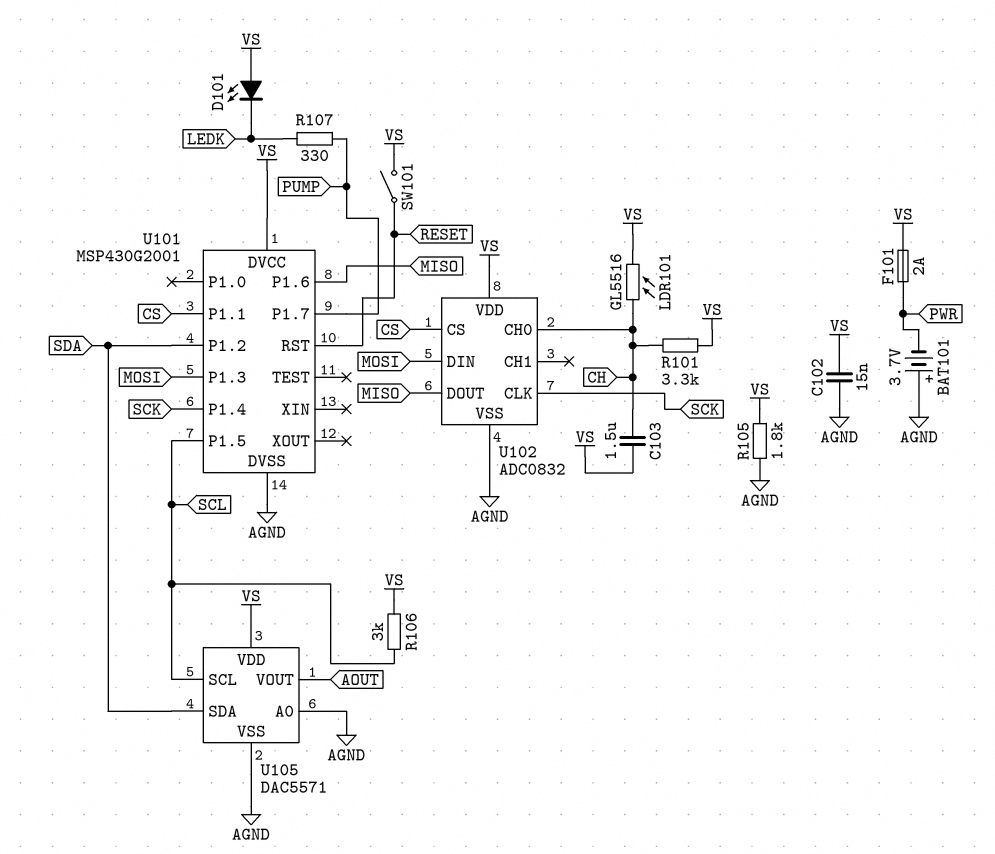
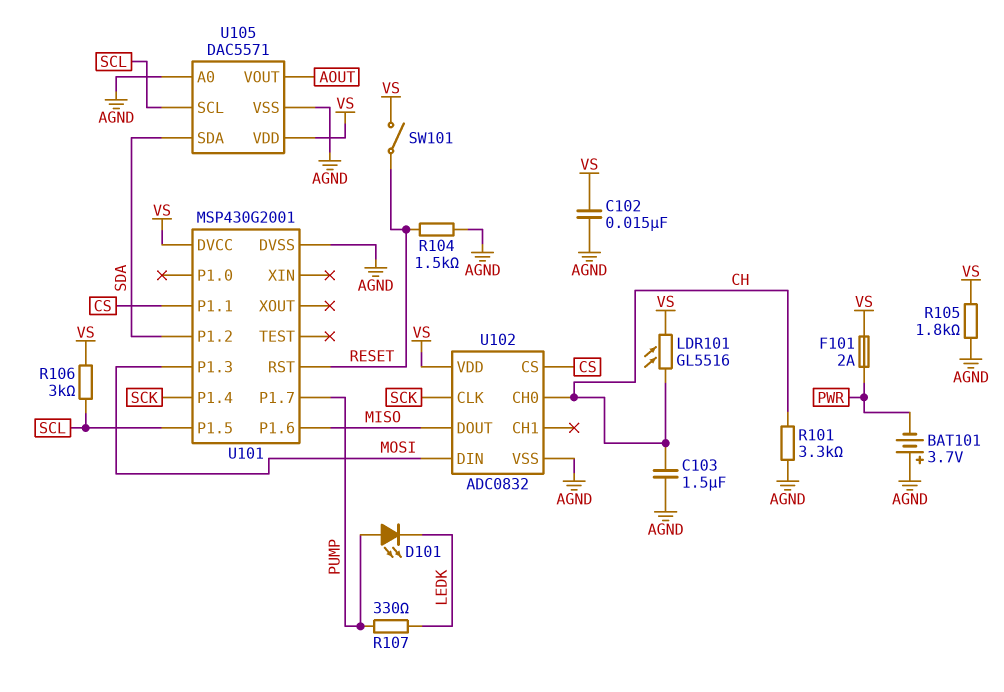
C103: 1.5uF (CH, VS) -> 1.5uF (AGND, CH)
D101: LED (A VS, K LEDK) -> LED (A PUMP, K LEDK)
R101: 3.3k (CH, VS) -> 3.3k (AGND, CH)
R104: none -> 1.5k (AGND, RESET)

